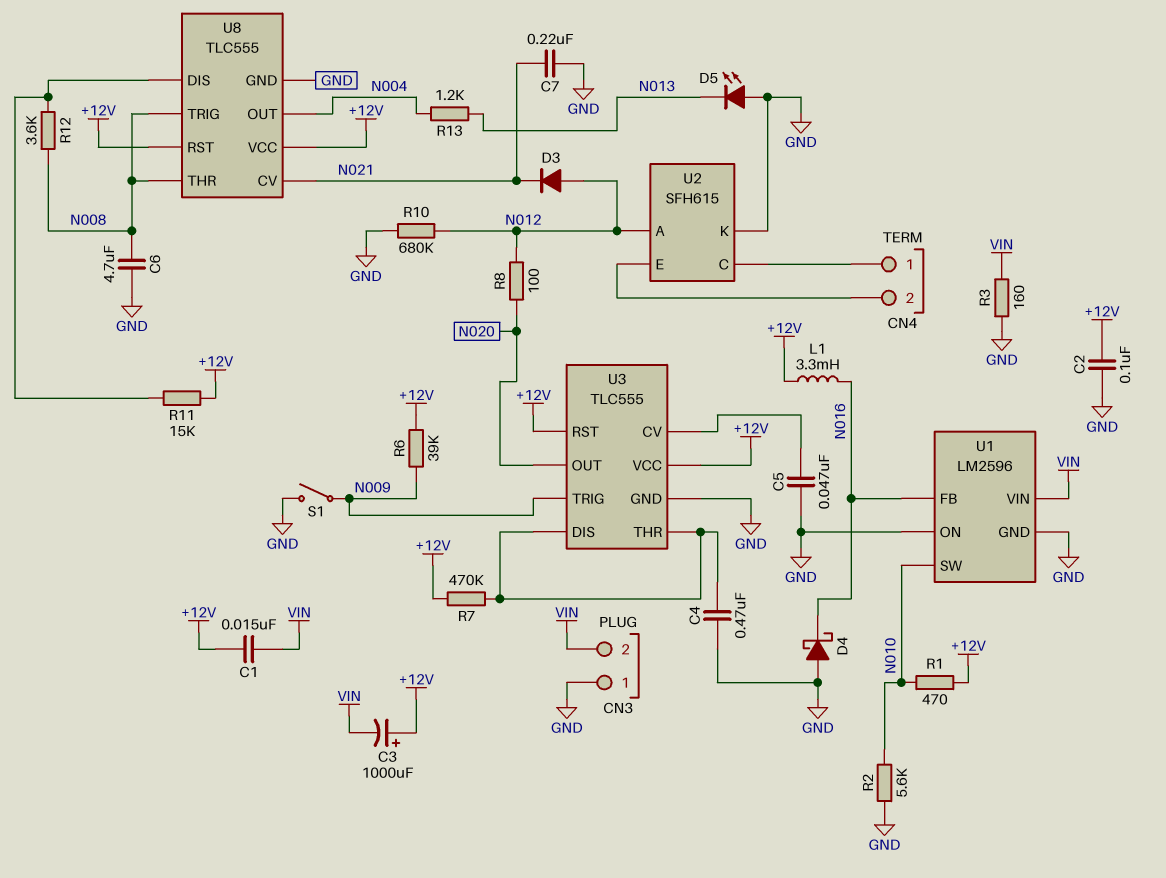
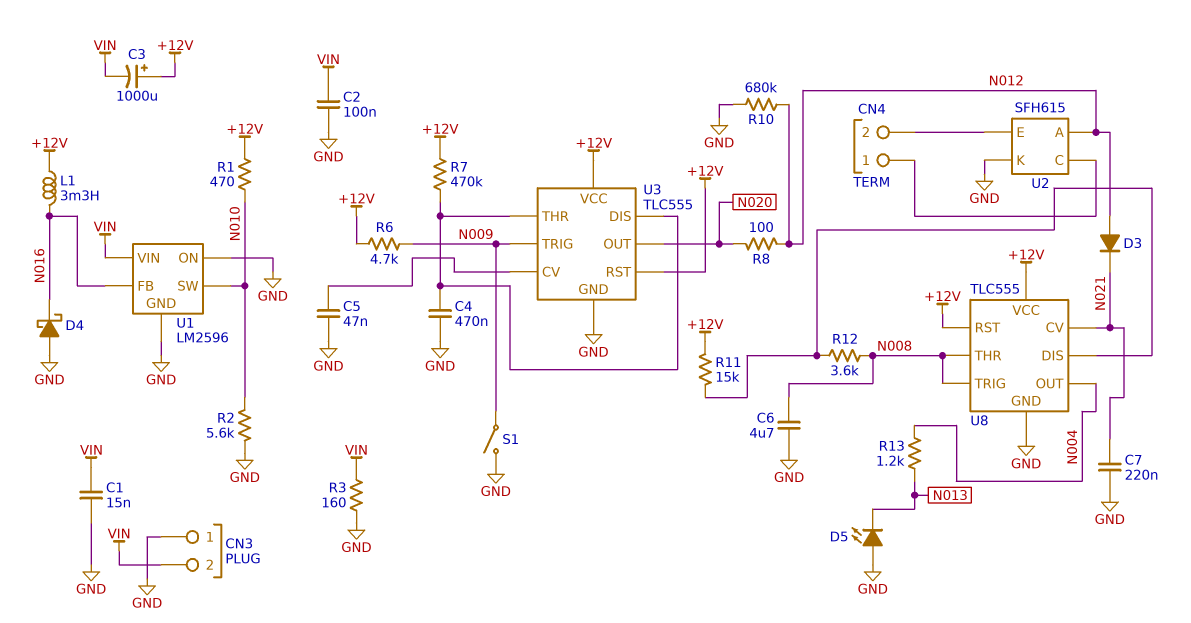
C1: 15nF (+12V, VIN) -> 15nF (GND, VIN)
C2: 100nF (+12V, GND) -> 100nF (GND, VIN)
R6: 39k (+12V, N009) -> 4.7k (+12V, N009)

